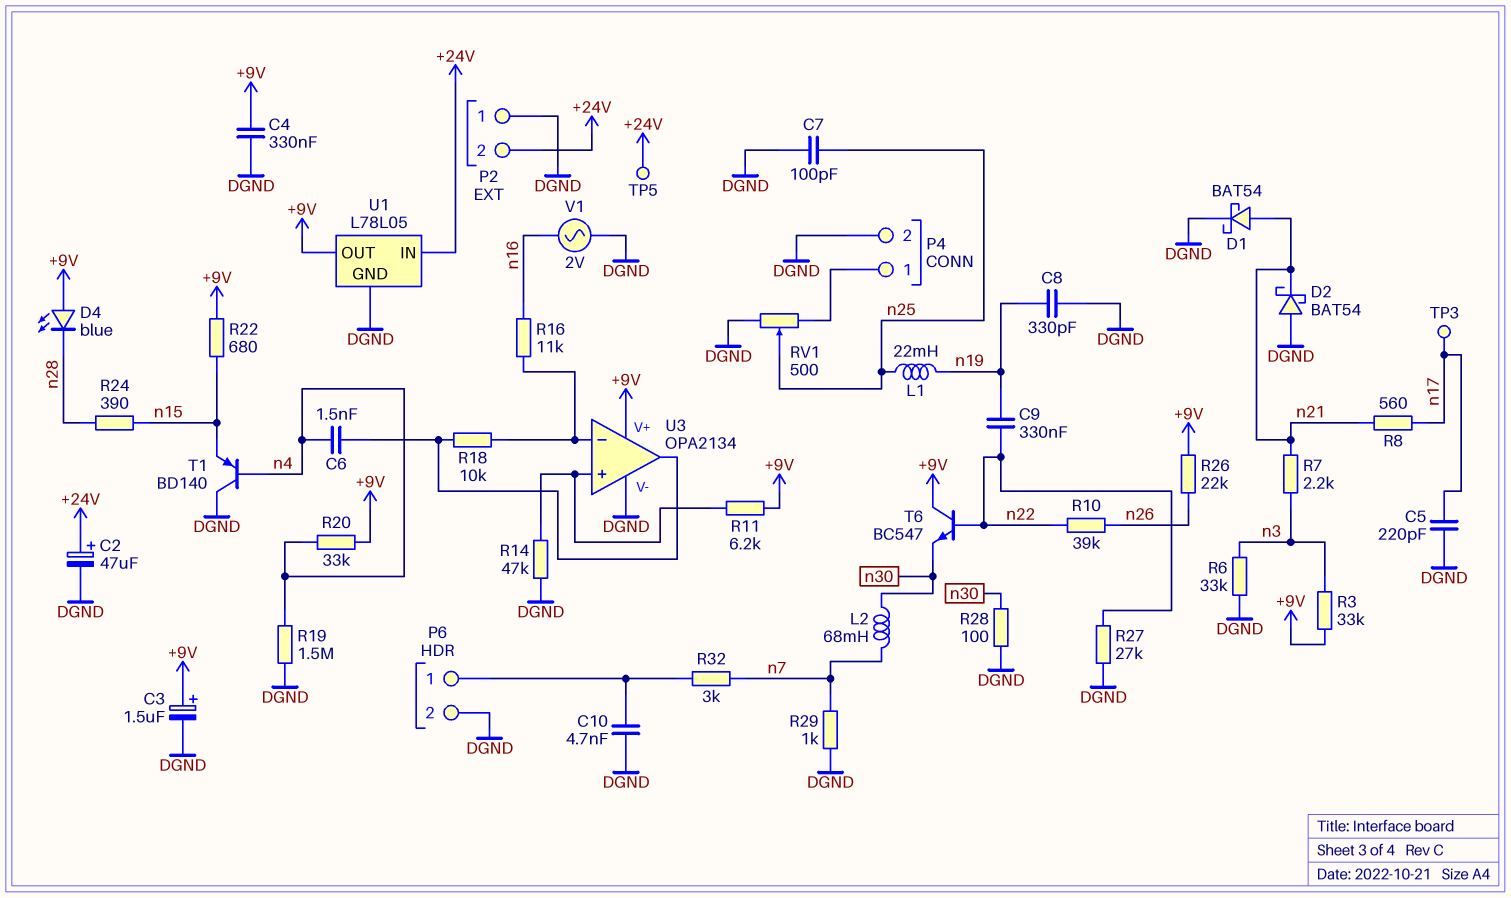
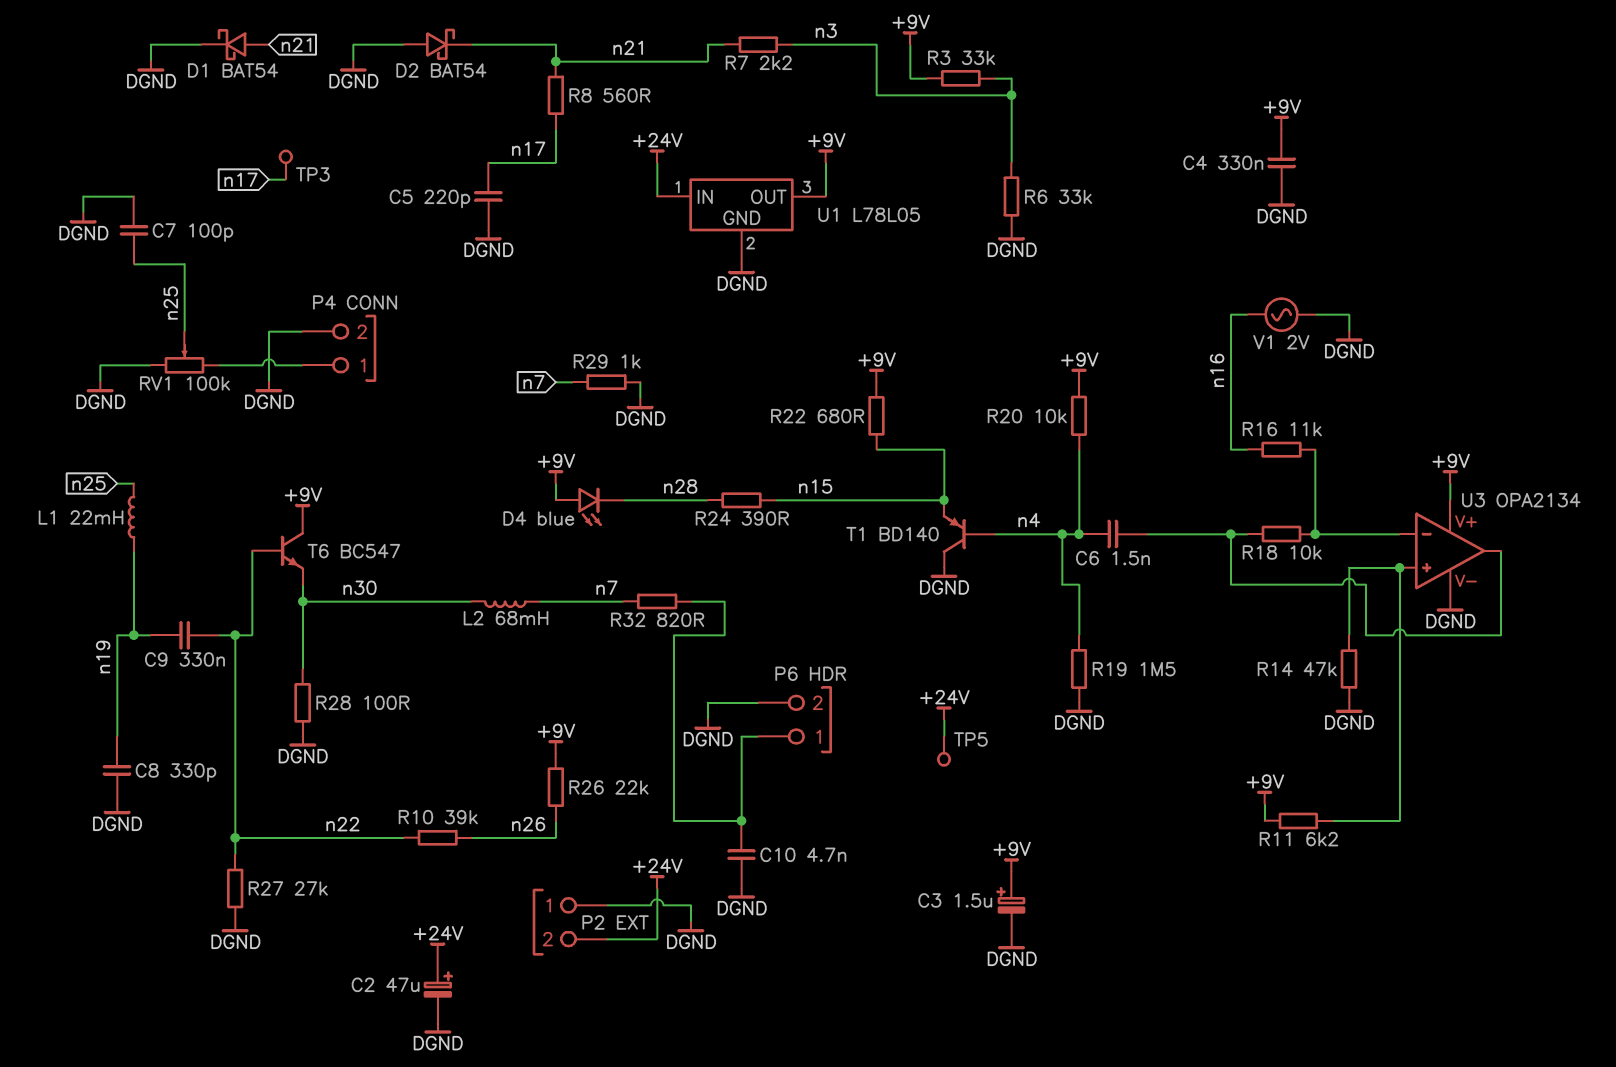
R20: 33k (+9V, n4) -> 10k (+9V, n4)
R32: 3k (P6/1, n7) -> 820 (P6/1, n7)
RV1: 500 (DGND, P4/1, wiper n25) -> 100k (DGND, P4/1, wiper n25)

